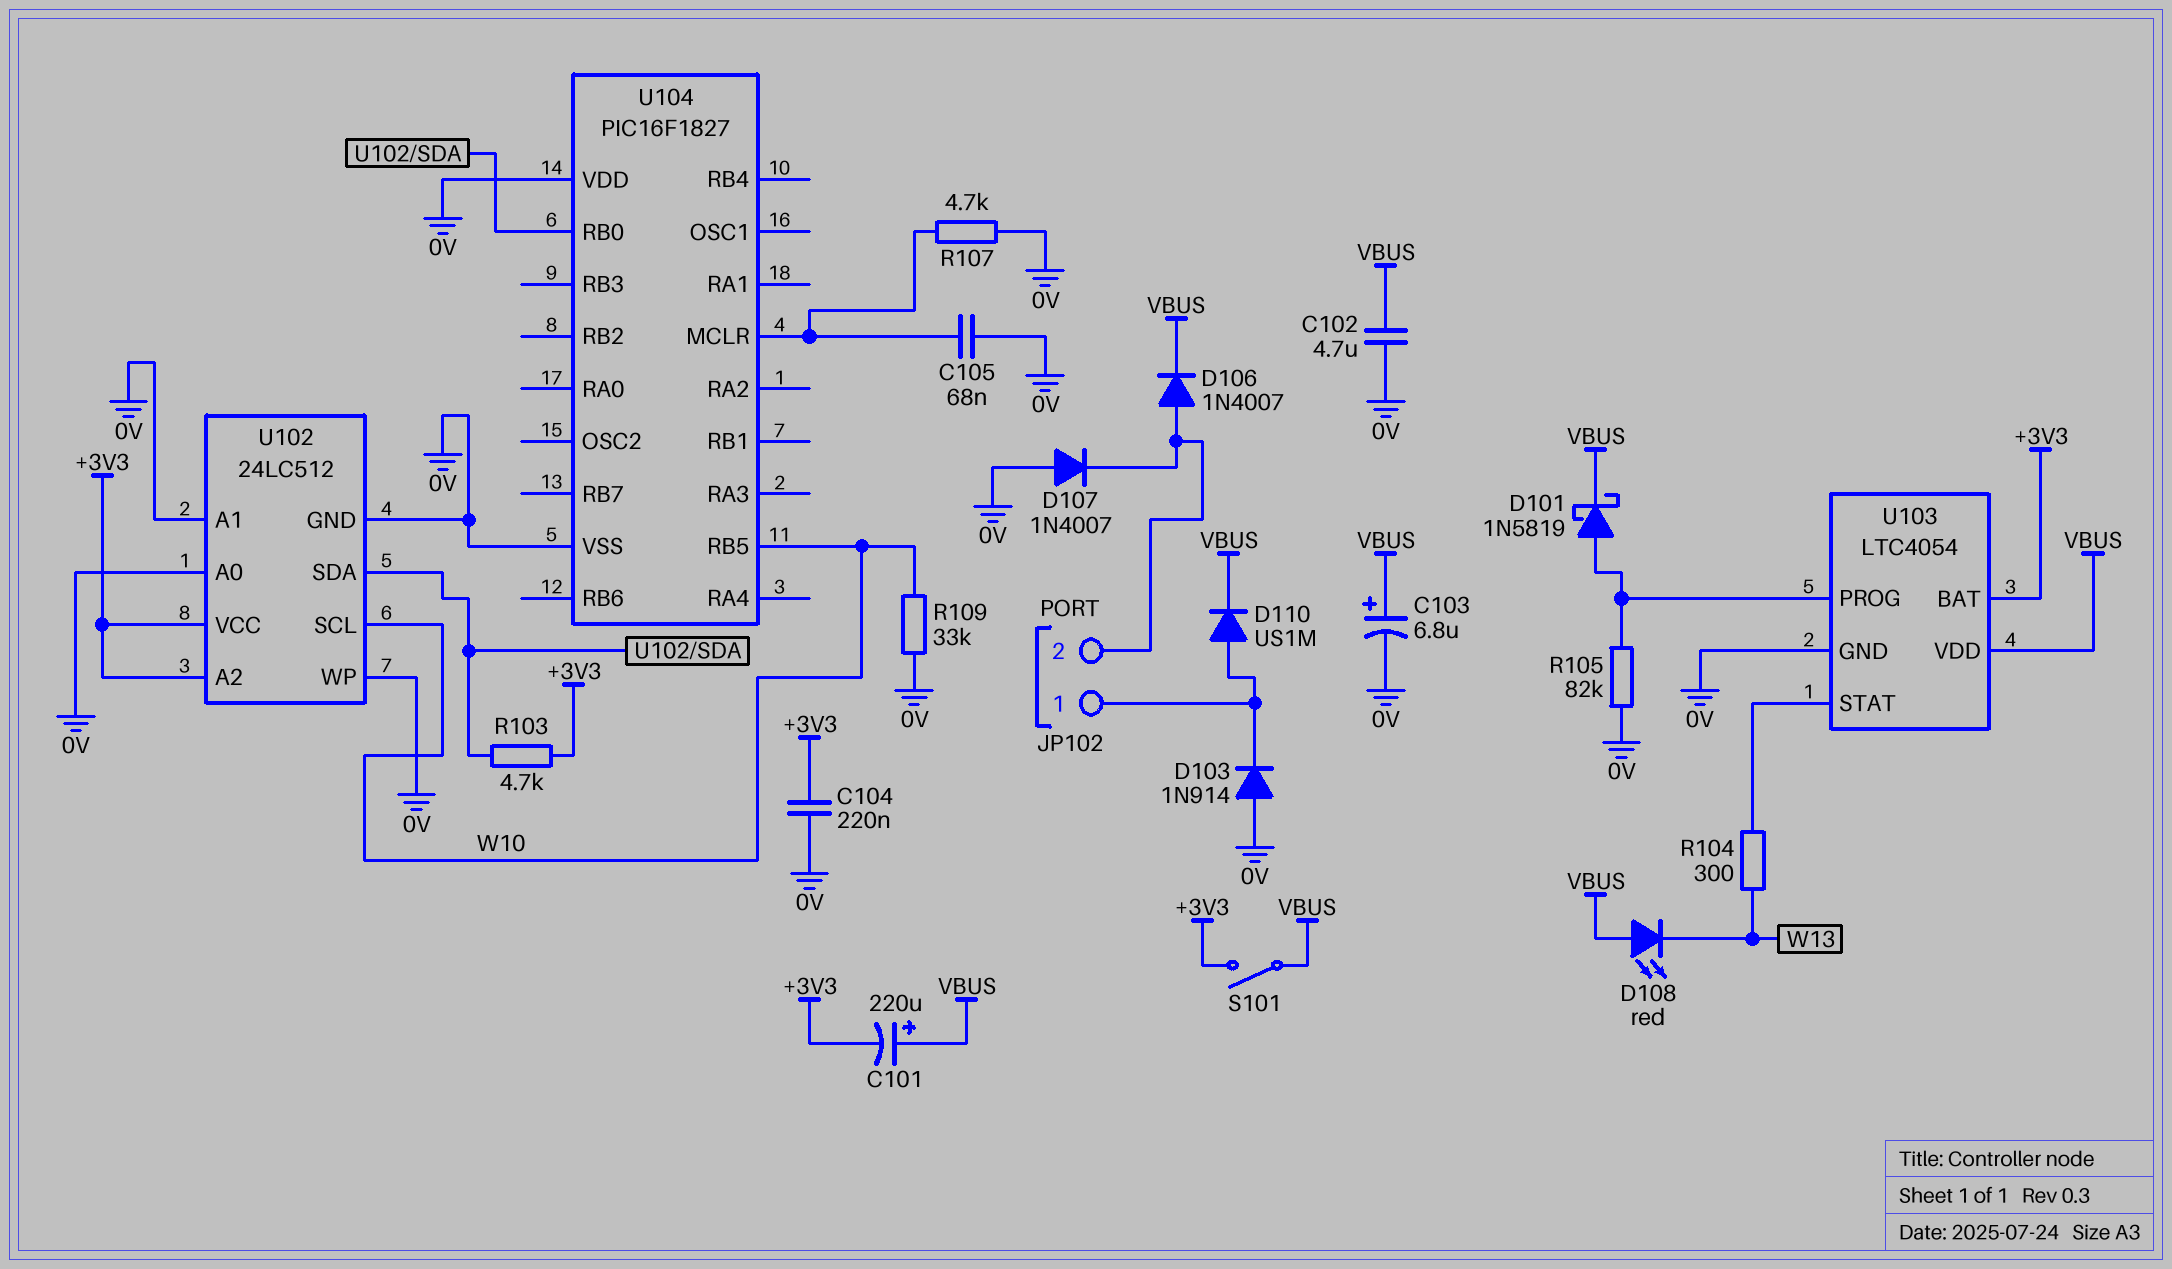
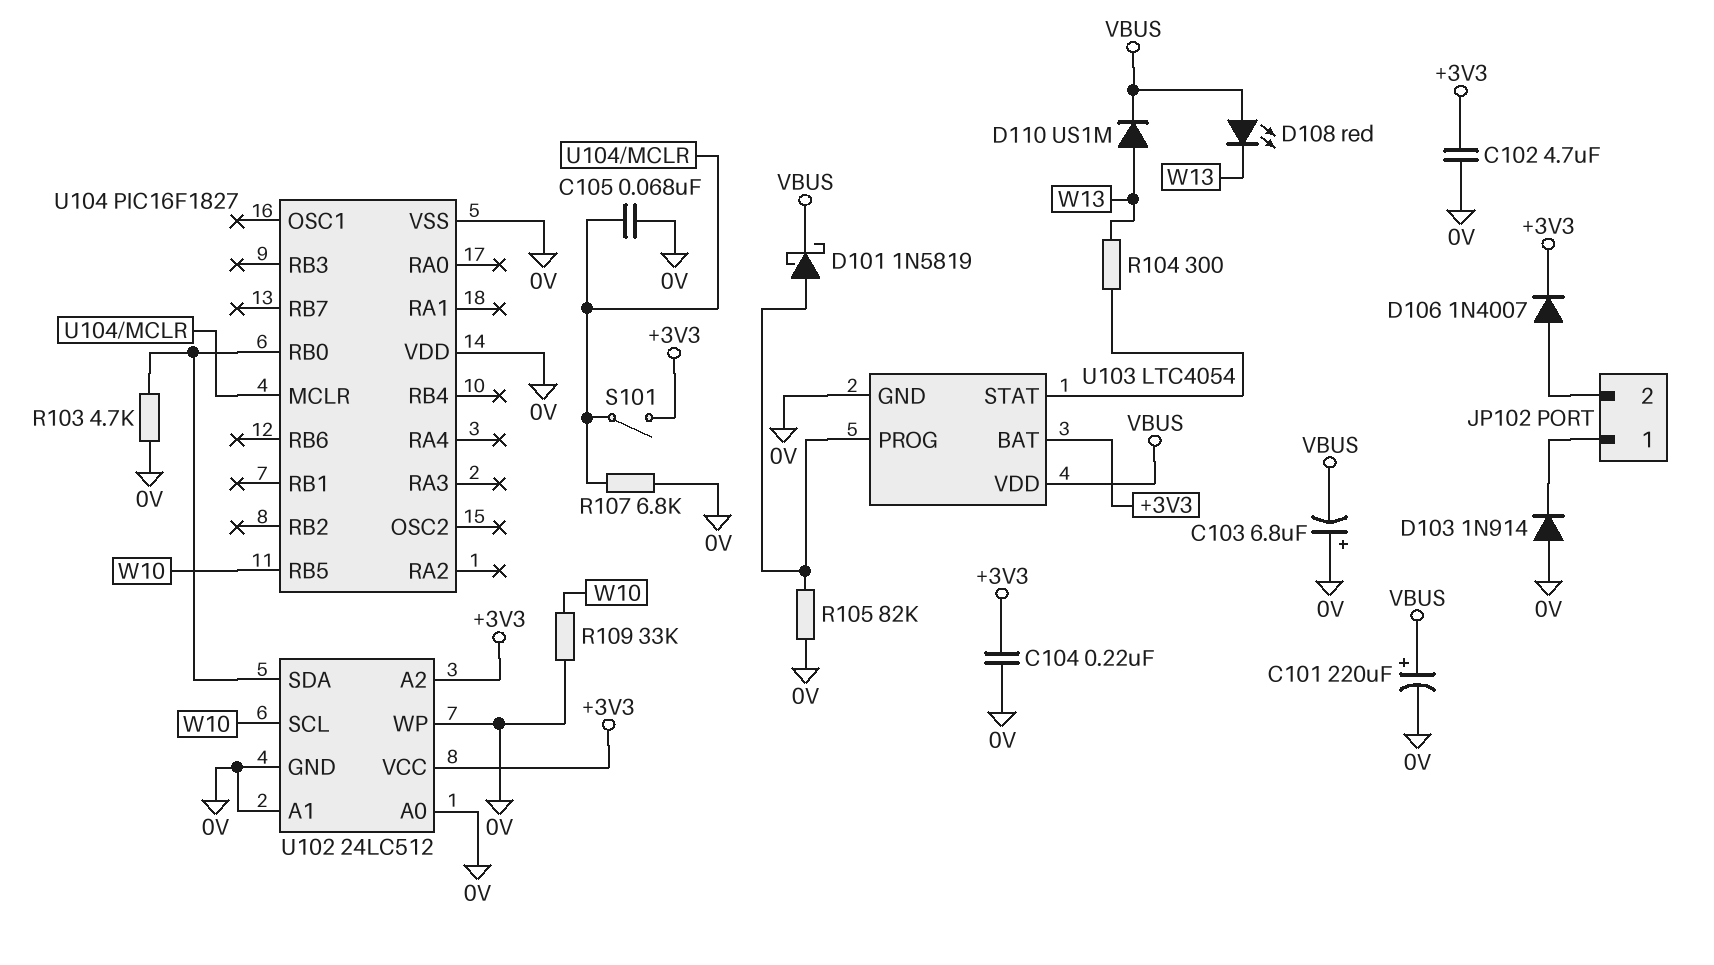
C101: 220uF (plus VBUS, minus +3V3) -> 220uF (plus VBUS, minus 0V)
C102: 4.7uF (0V, VBUS) -> 4.7uF (+3V3, 0V)
C103: 6.8uF (plus VBUS, minus 0V) -> 6.8uF (plus 0V, minus VBUS)
D106: diode 1N4007 (A JP102/2, K VBUS) -> diode 1N4007 (A JP102/2, K +3V3)
D107: diode 1N4007 (A 0V, K JP102/2) -> none
D110: diode US1M (A JP102/1, K VBUS) -> diode US1M (A W13, K VBUS)
R103: 4.7k (+3V3, U102/SDA) -> 4.7k (0V, U102/SDA)
R107: 4.7k (0V, U104/MCLR) -> 6.8k (0V, U104/MCLR)
S101: switch (+3V3, VBUS) -> switch (+3V3, U104/MCLR)

